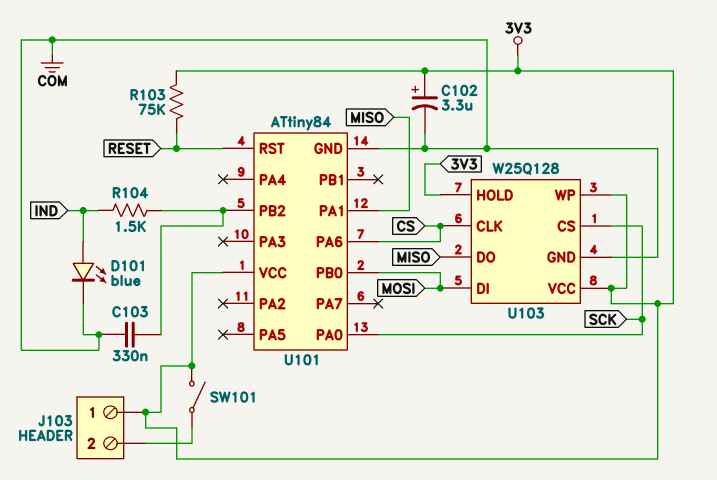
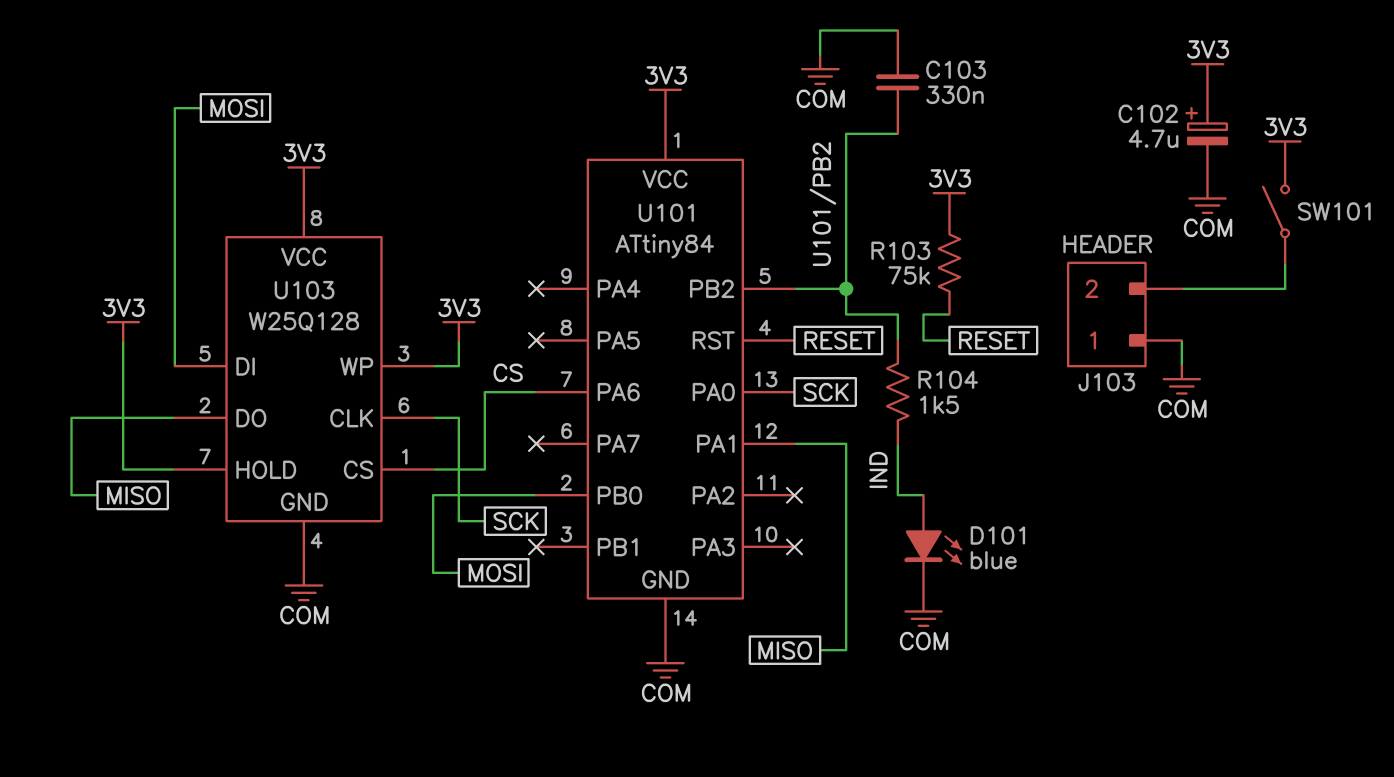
C102: 3.3uF (plus 3V3, minus COM) -> 4.7uF (plus 3V3, minus COM)
J103 pin 1: 3V3 -> COM
U103 pin CLK: CS -> SCK
U103 pin CS: SCK -> CS

